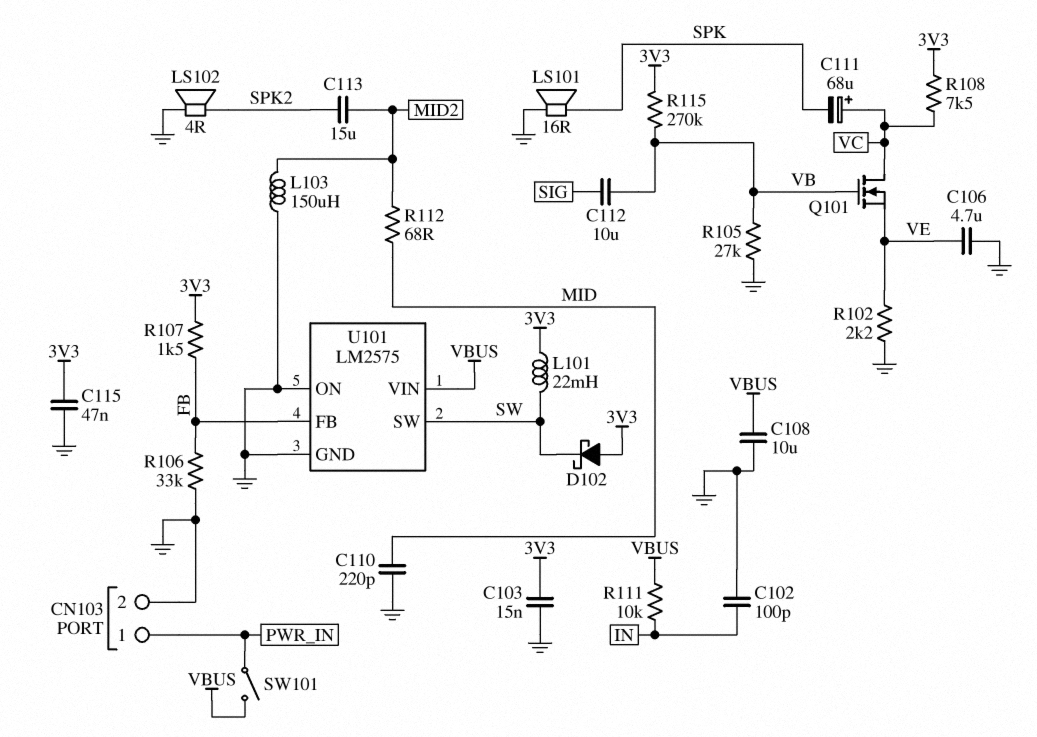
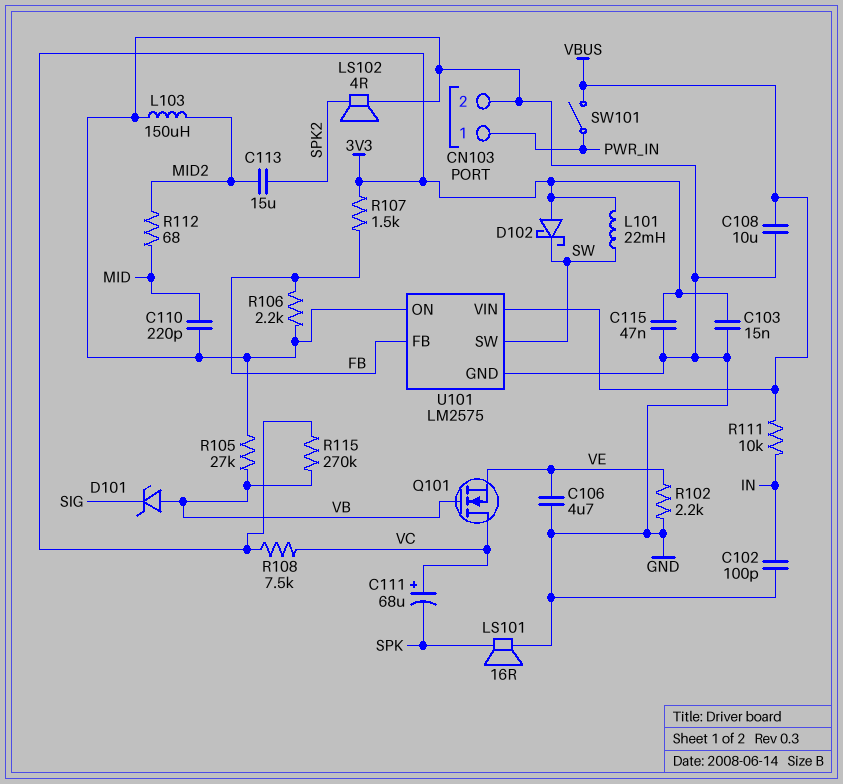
C112: 10uF (SIG, VB) -> none
D101: none -> zener (A VB, K SIG)
R106: 33k (FB, GND) -> 2.2k (FB, GND)

